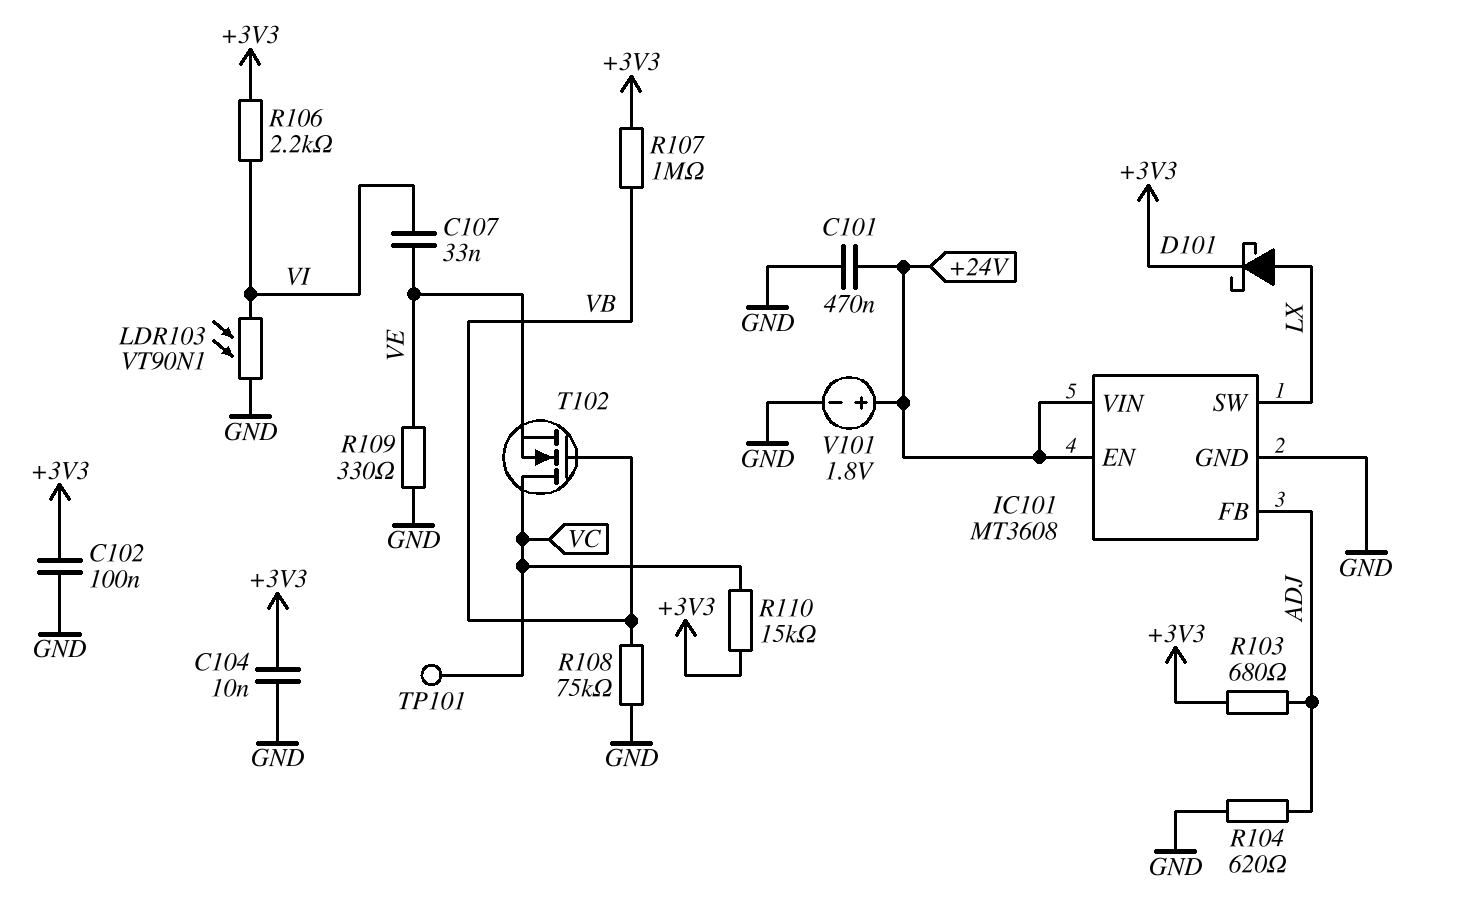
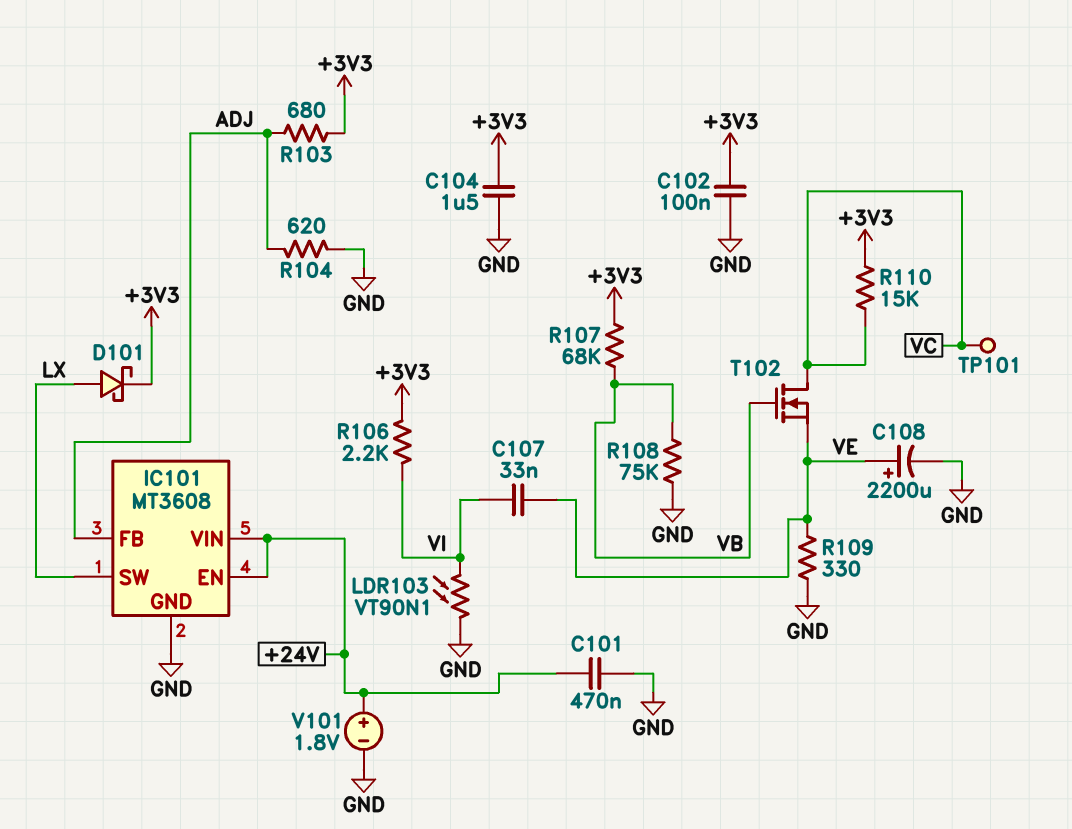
C104: 10nF (+3V3, GND) -> 1.5uF (+3V3, GND)
C108: none -> 2200uF (plus VE, minus GND)
R107: 1M (+3V3, VB) -> 68k (+3V3, VB)

